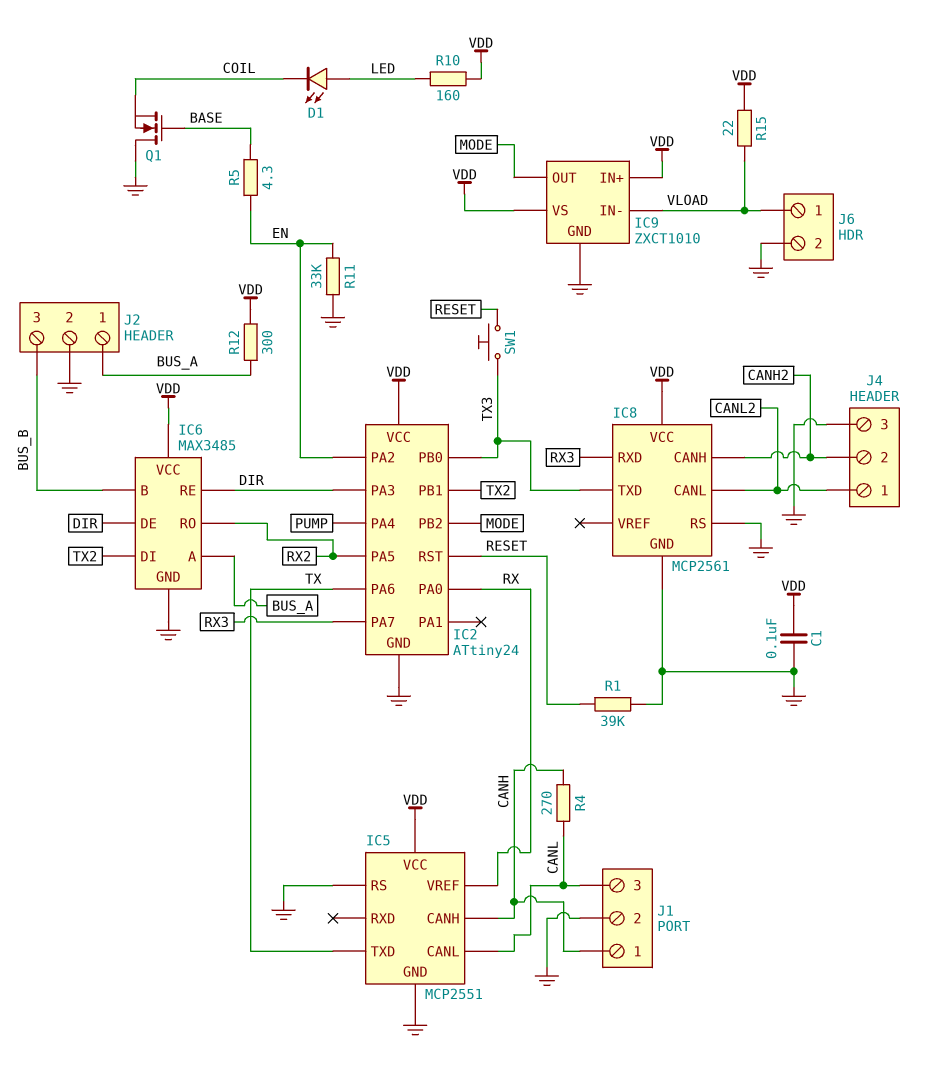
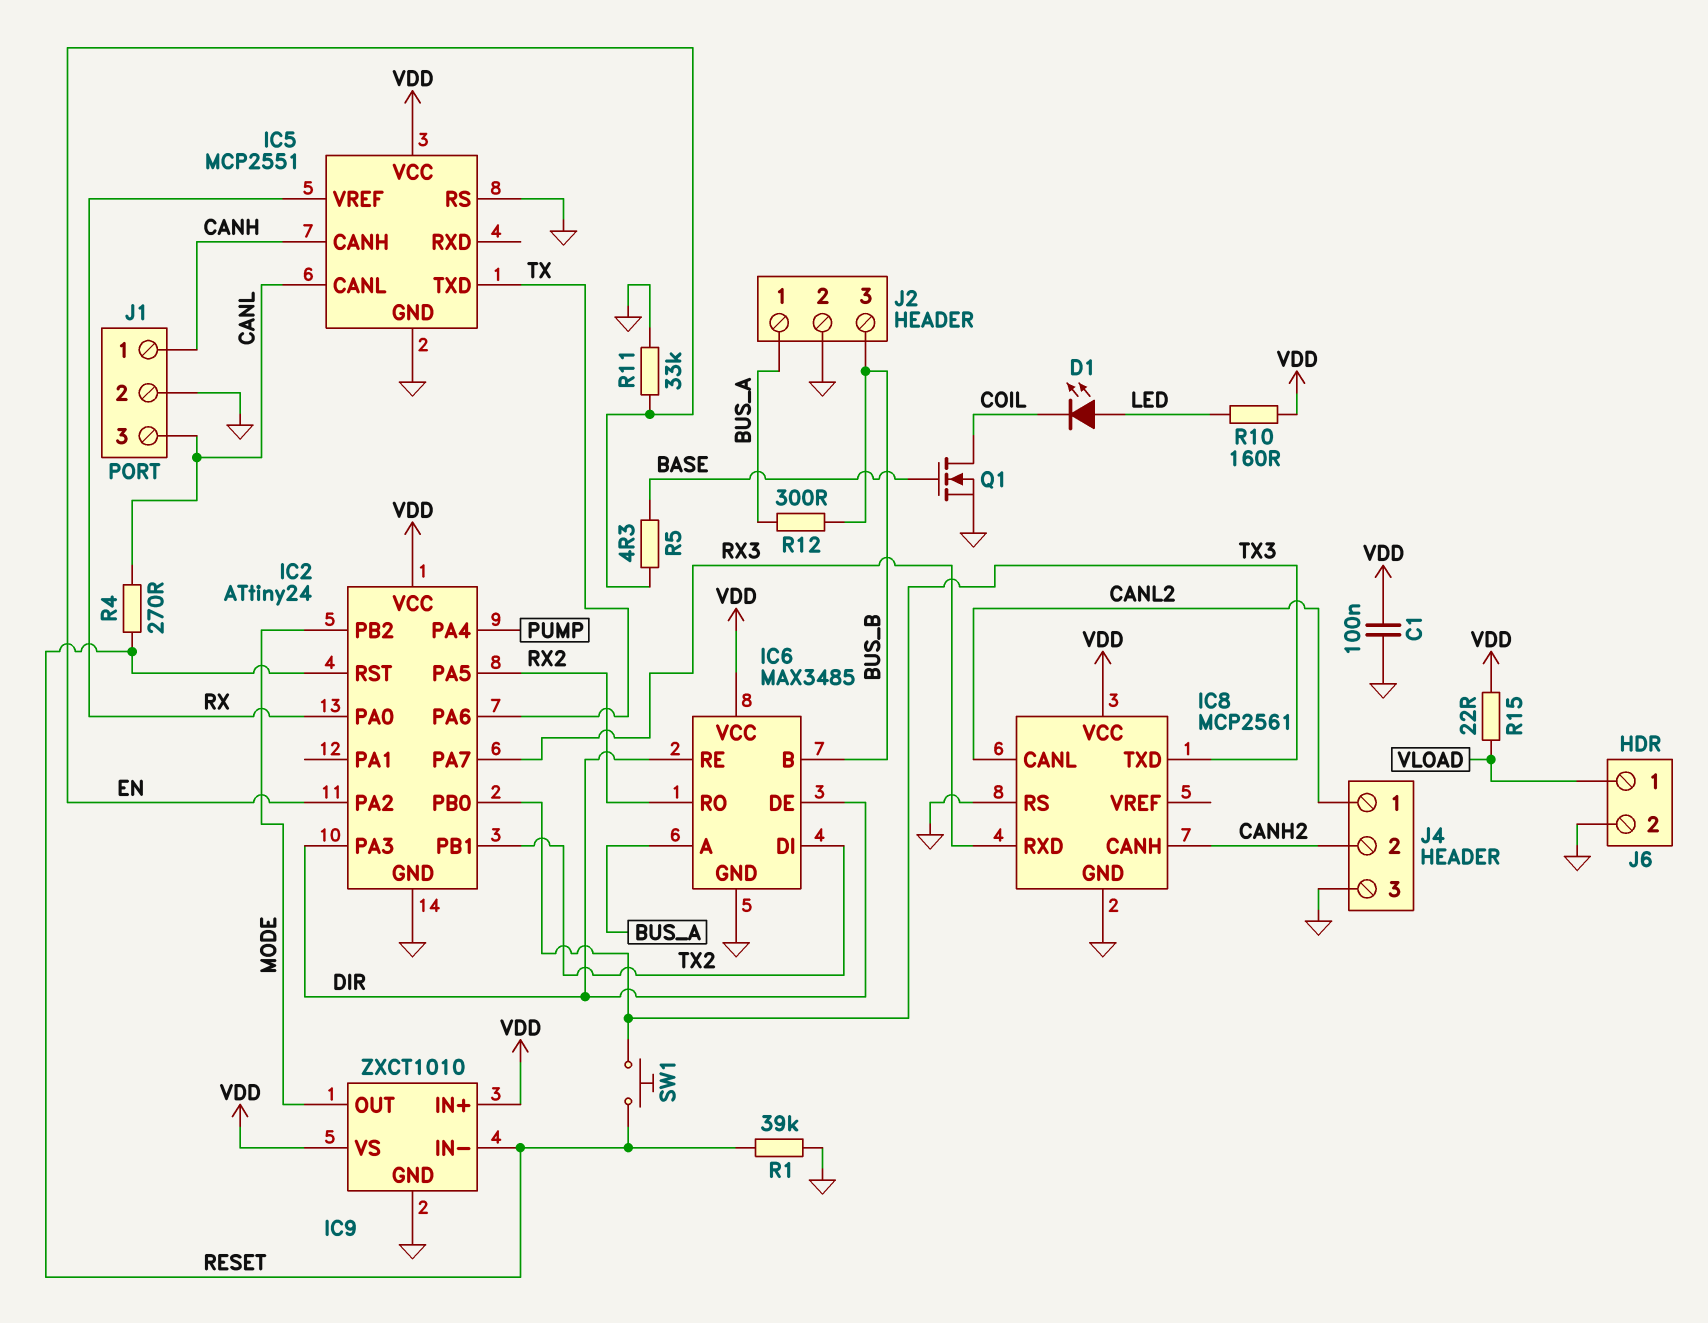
IC9 pin IN-: VLOAD -> RESET
Q1: NMOS (G BASE, D GND, S COIL) -> NMOS (G BASE, D COIL, S GND)
R4: 270 (CANH, CANL) -> 270 (CANL, RESET)
R12: 300 (BUS_A, VDD) -> 300 (BUS_A, BUS_B)

